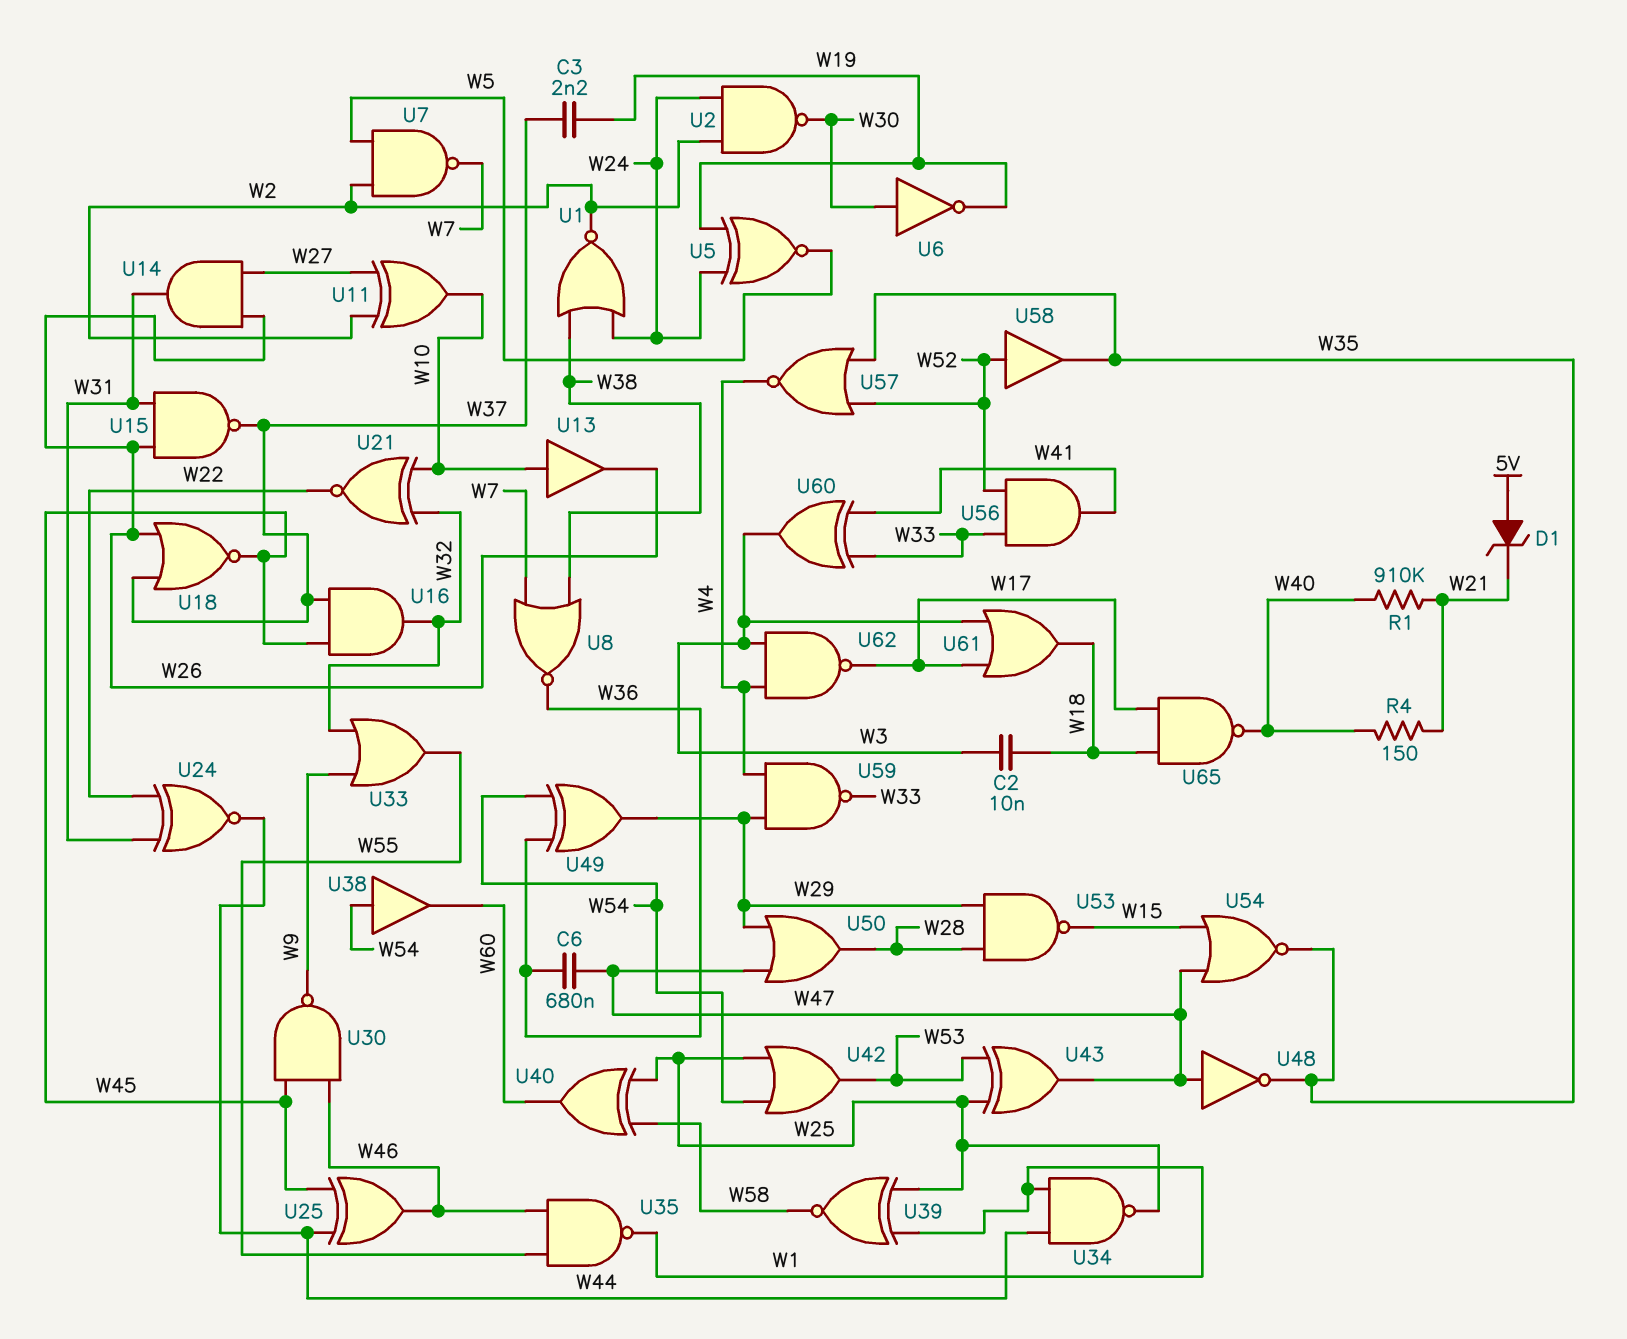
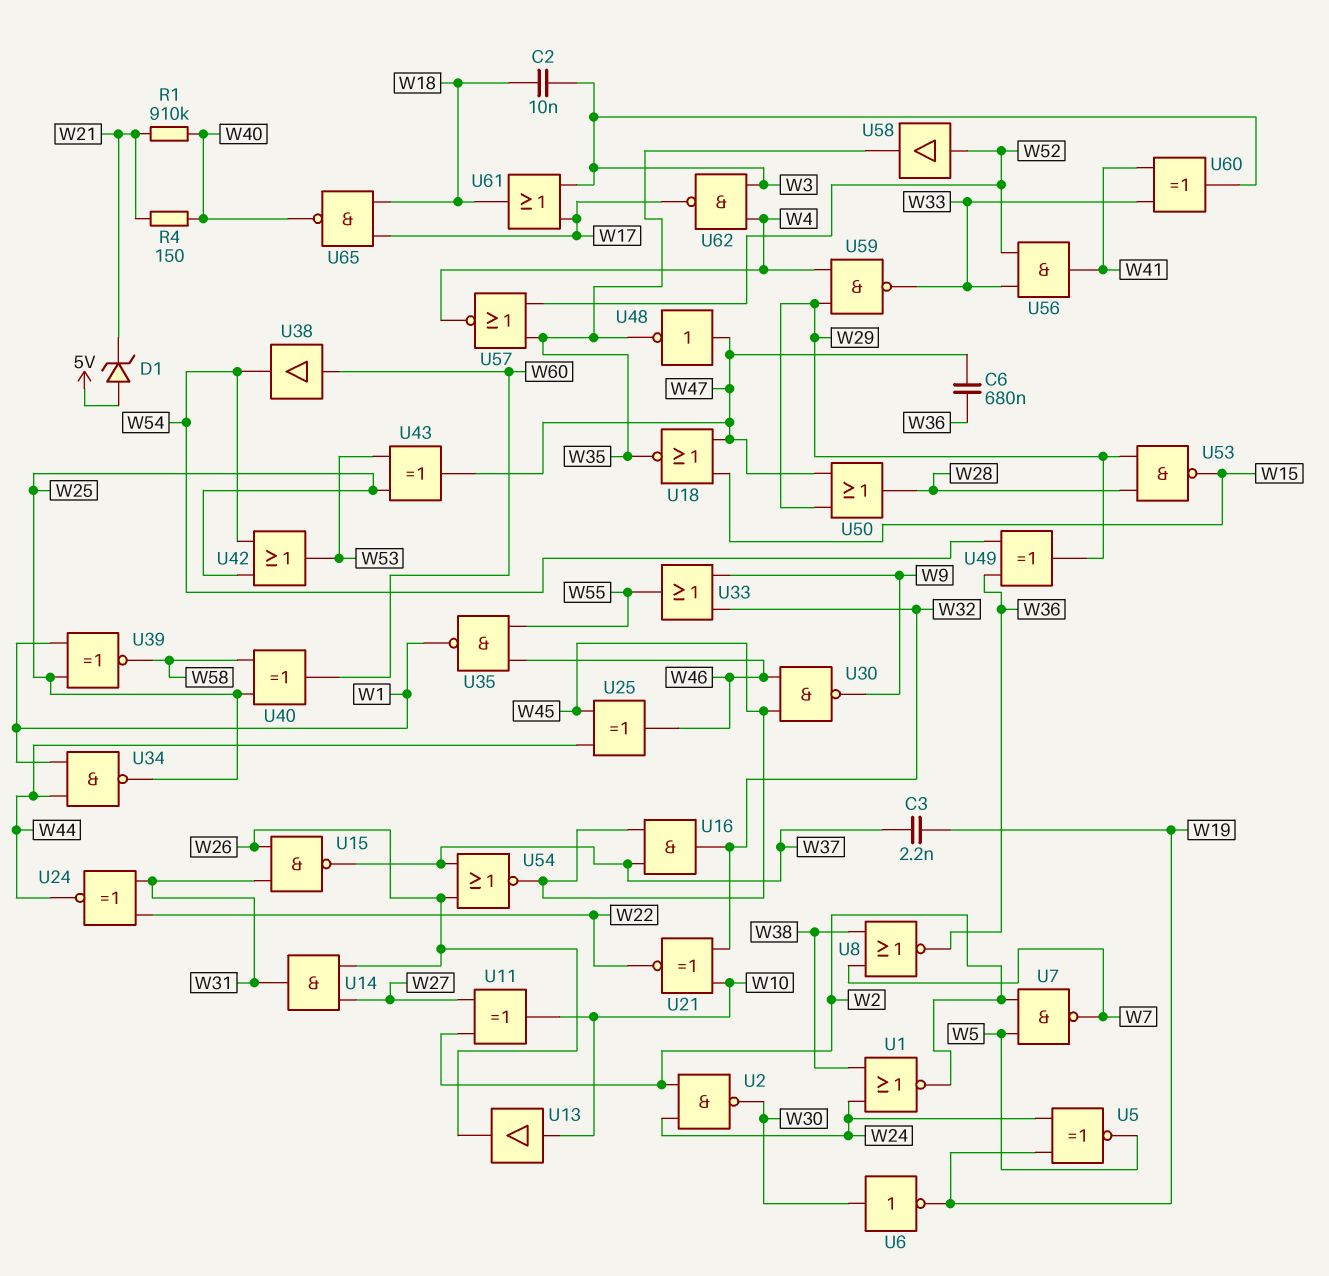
U18: NOR (in W26, in W37, out W45) -> NOR (in W15, in W47, out W35)
U38: buffer (in W54, out W60) -> buffer (in W60, out W54)
U54: NOR (in W15, in W47, out W35) -> NOR (in W26, in W37, out W45)

